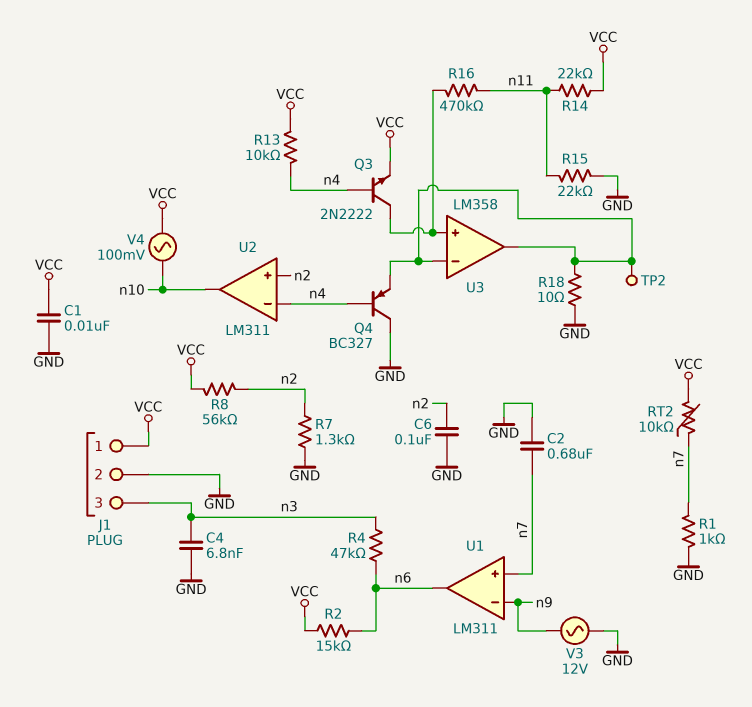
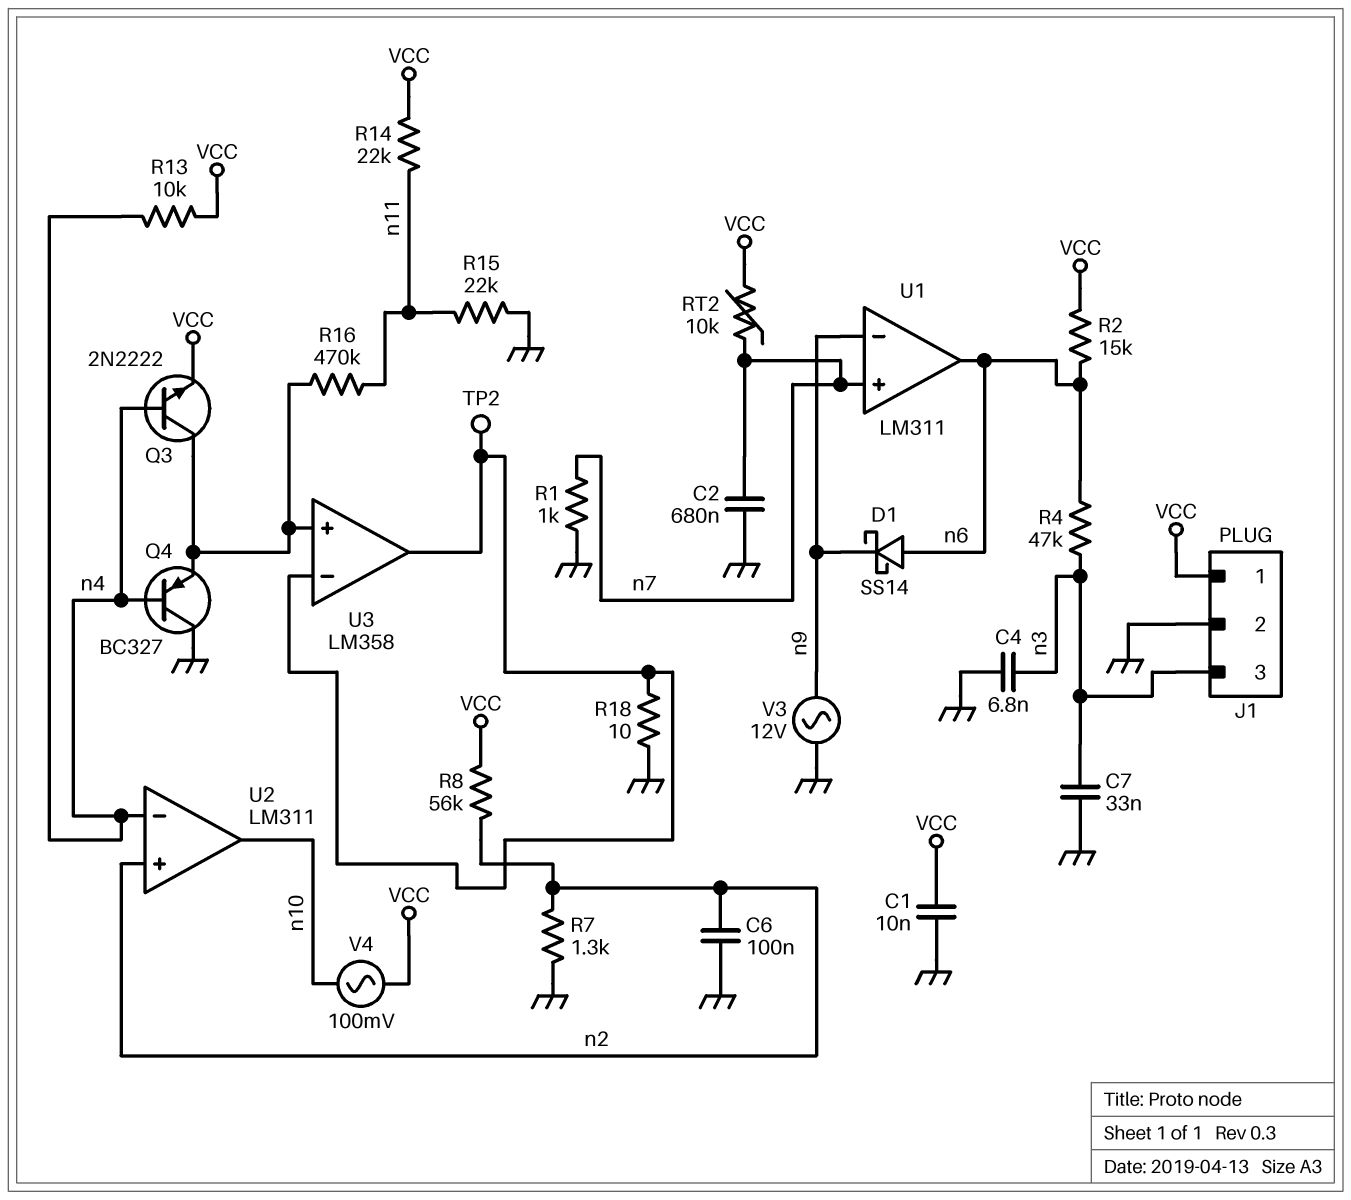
C7: none -> 33nF (GND, n3)
D1: none -> schottky SS14 (A n6, K n9)
Q4: PNP BC327 (B n4, C GND, E U3/in-) -> PNP BC327 (B n4, C GND, E U3/in+)

